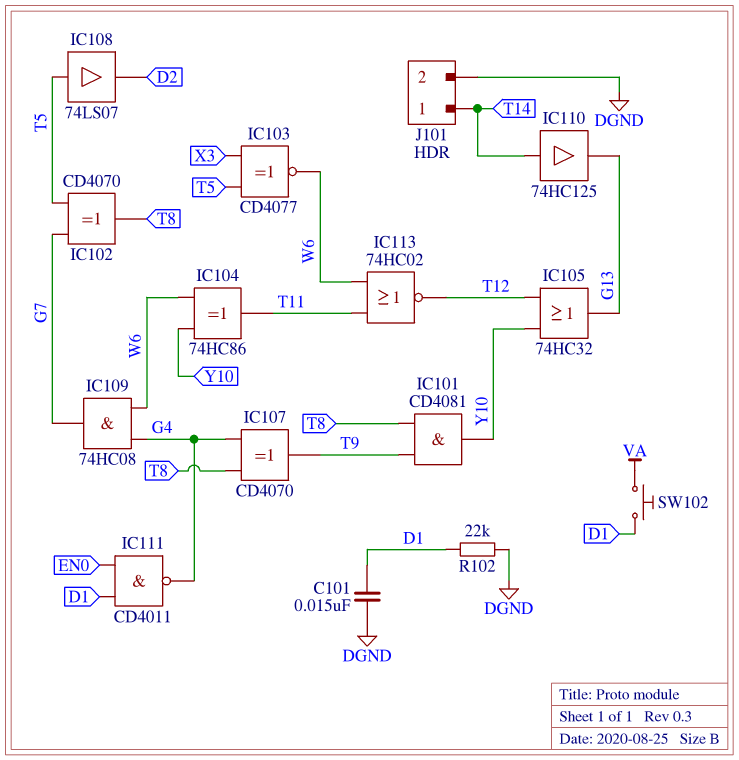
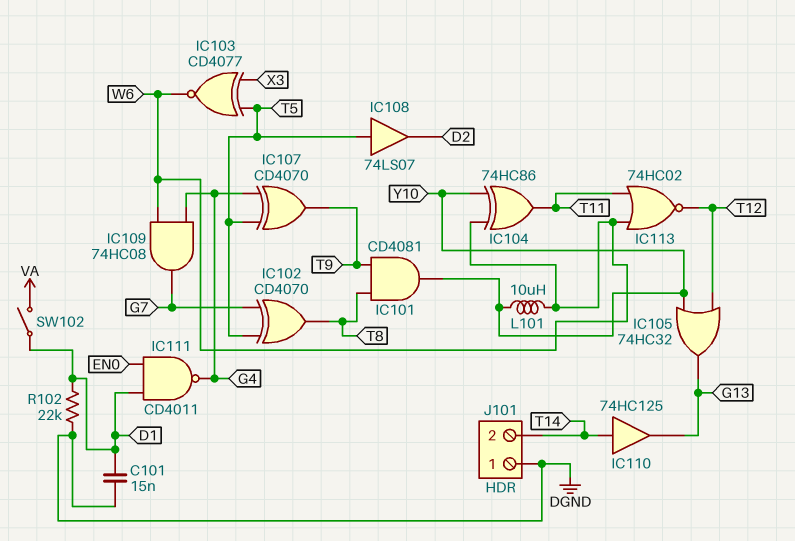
IC107: XOR CD4070 (in G4, in T8, out T9) -> XOR CD4070 (in G4, in T5, out T9)
J101 pin 1: T14 -> DGND
J101 pin 2: DGND -> T14
L101: none -> 10uH (W6, Y10)
SW102: button (D1, VA) -> switch (D1, VA)

